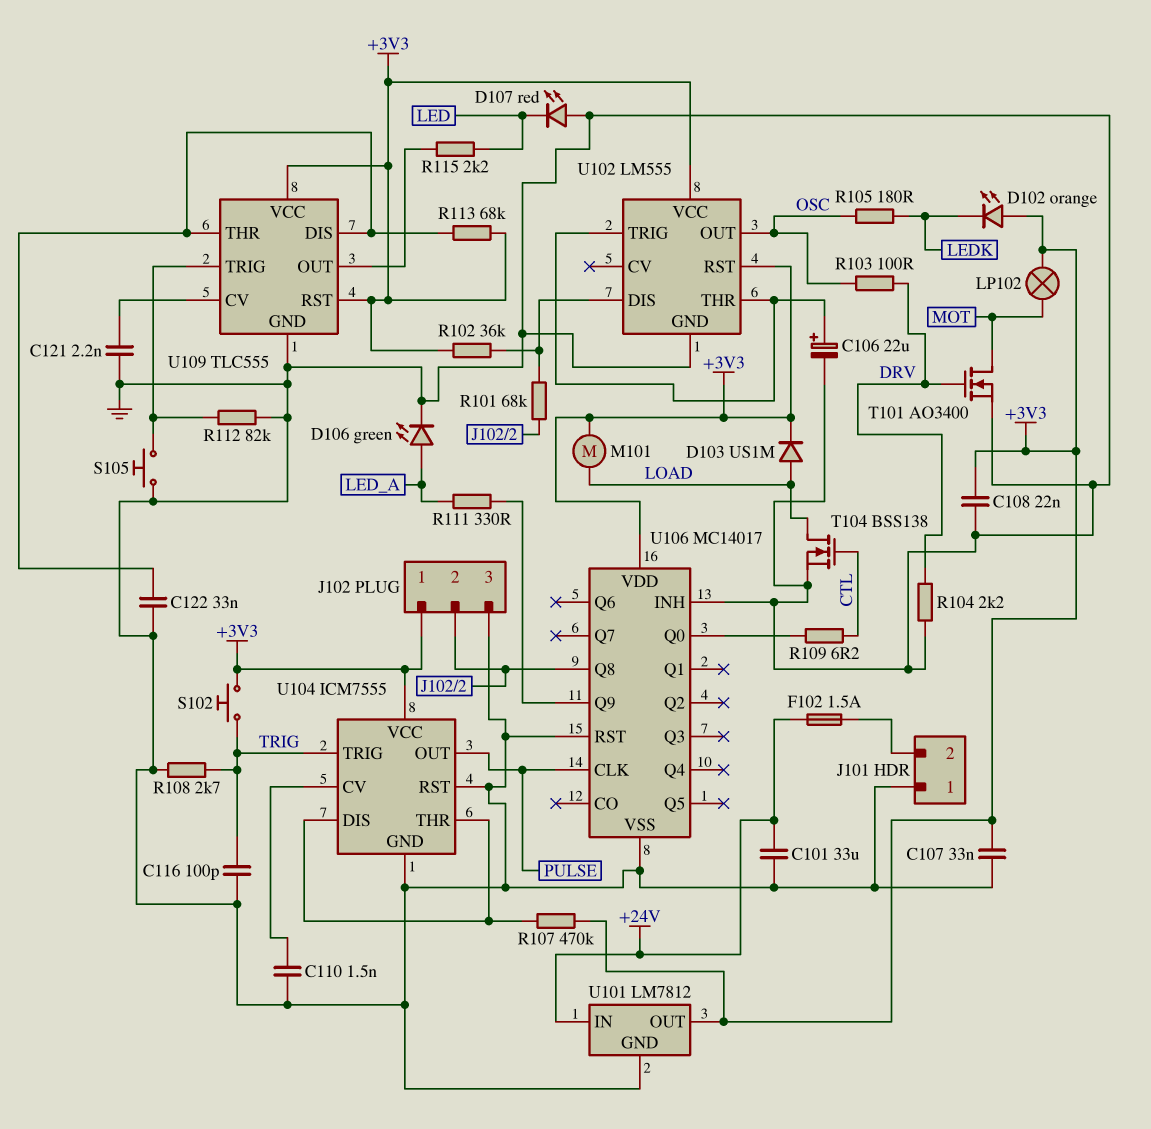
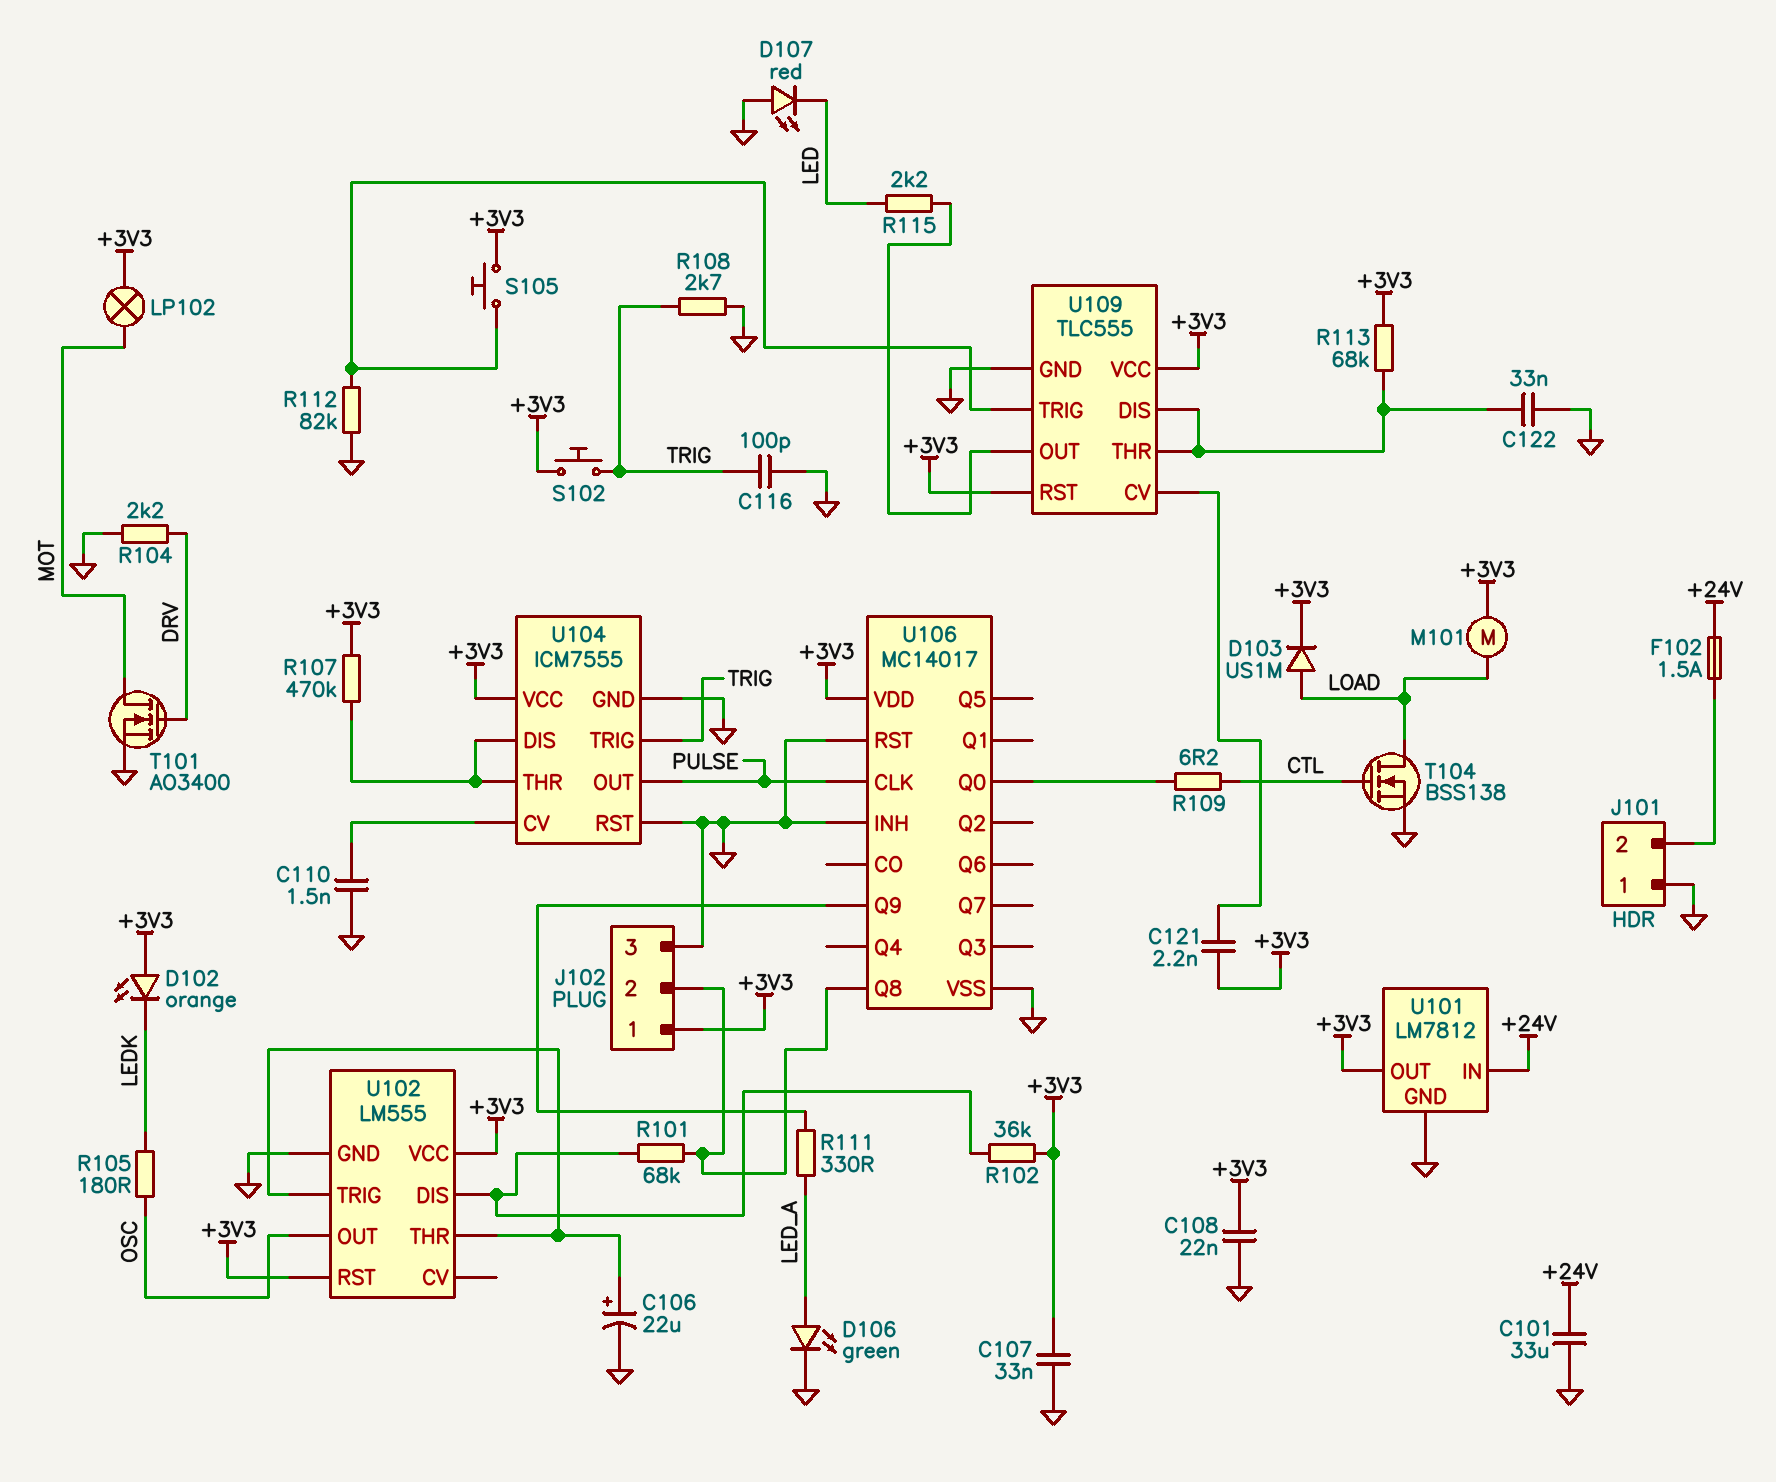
C121: 2.2nF (GND, U109/CV) -> 2.2nF (+3V3, U109/CV)
R103: 100 (DRV, OSC) -> none
S105: button (GND, U109/TRIG) -> button (+3V3, U109/TRIG)

